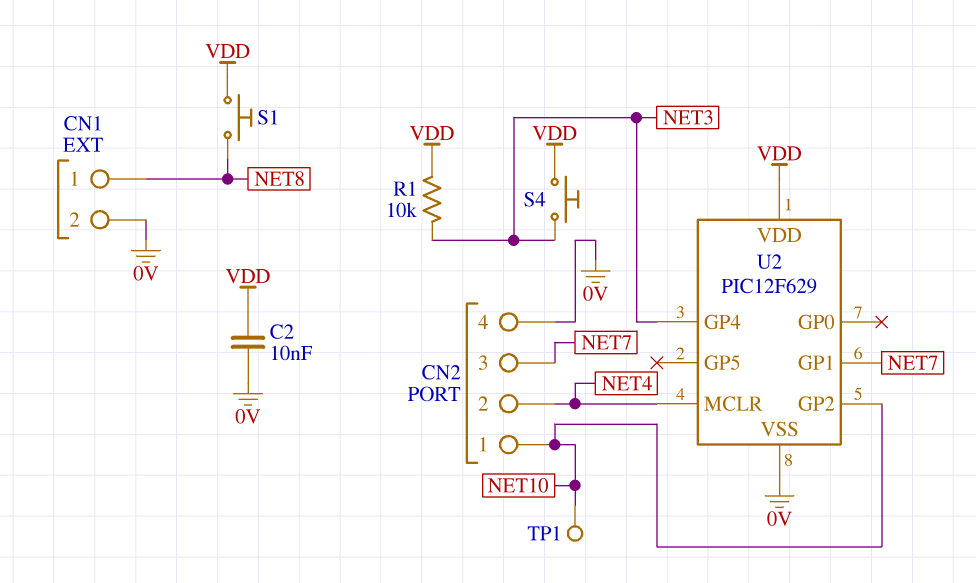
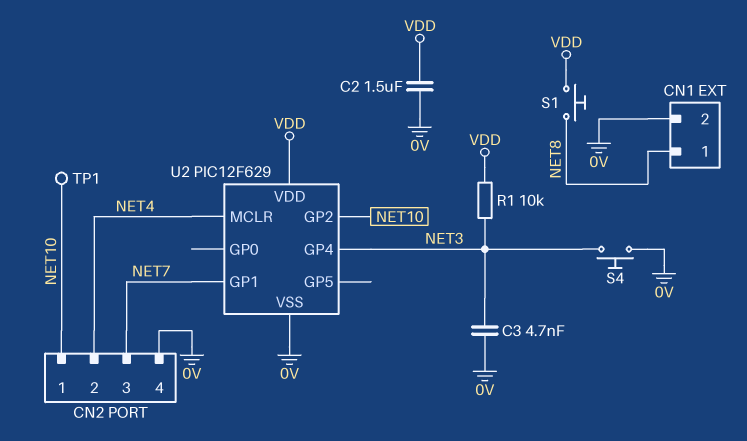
C2: 10nF (0V, VDD) -> 1.5uF (0V, VDD)
C3: none -> 4.7nF (0V, NET3)
S4: button (NET3, VDD) -> button (0V, NET3)

